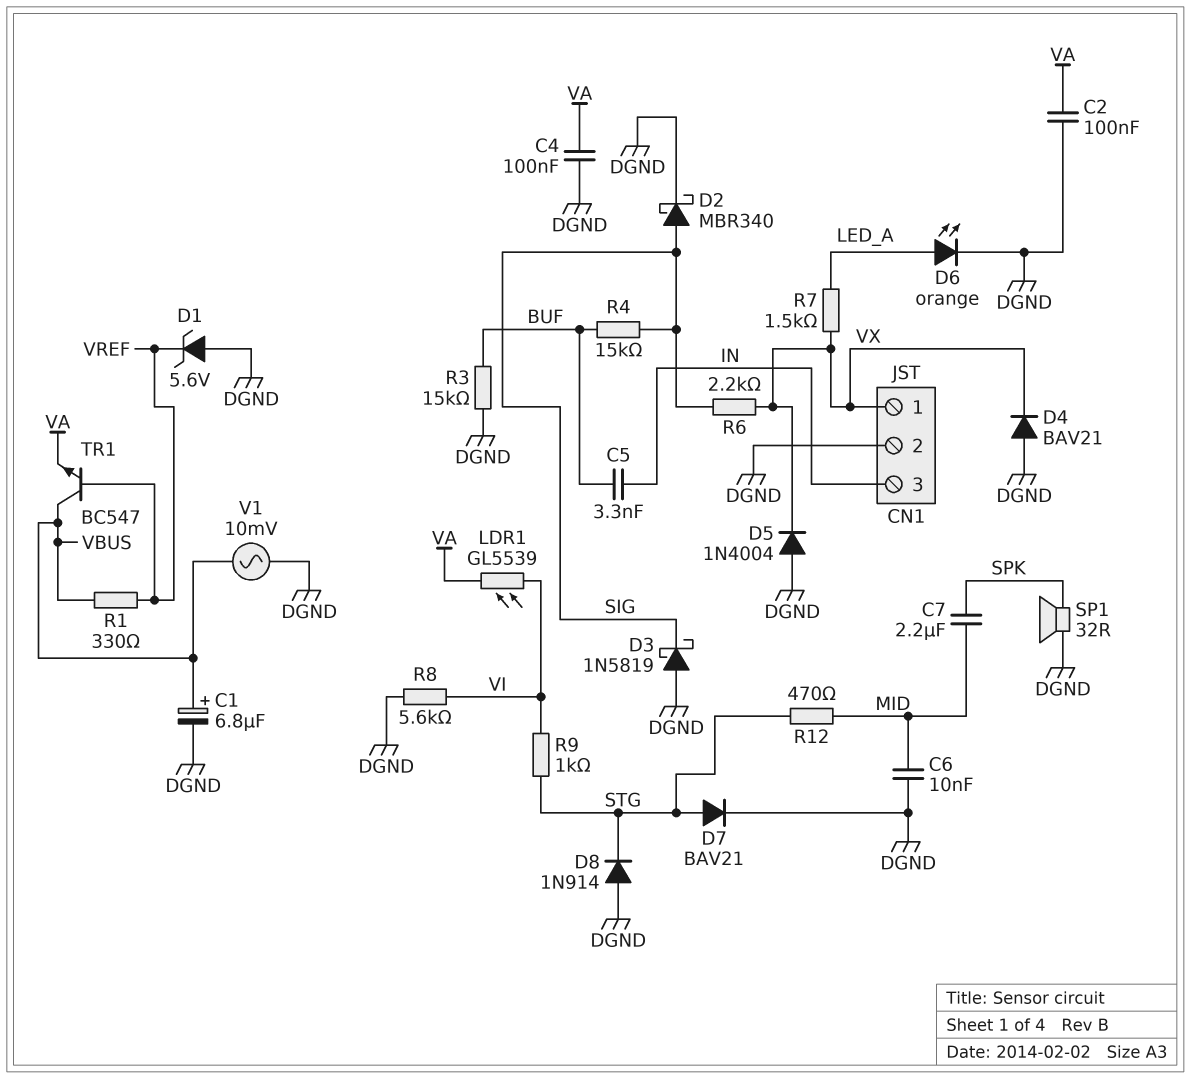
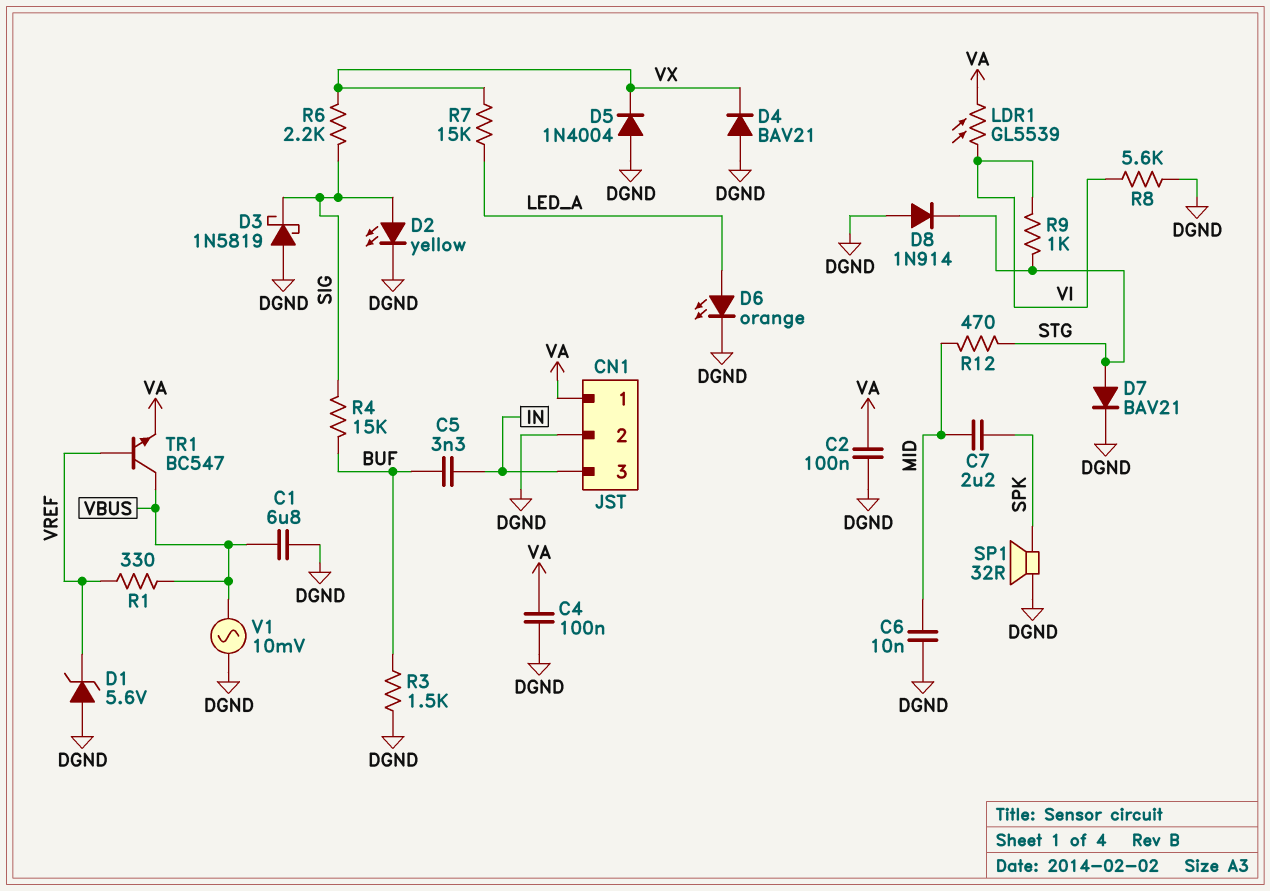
C1: 6.8uF (plus VBUS, minus DGND) -> 6.8uF (DGND, VBUS)
CN1 pin 1: VX -> VA
D2: schottky MBR340 (A SIG, K DGND) -> LED yellow (A SIG, K DGND)
R3: 15k (BUF, DGND) -> 1.5k (BUF, DGND)
R7: 1.5k (LED_A, VX) -> 15k (LED_A, VX)

